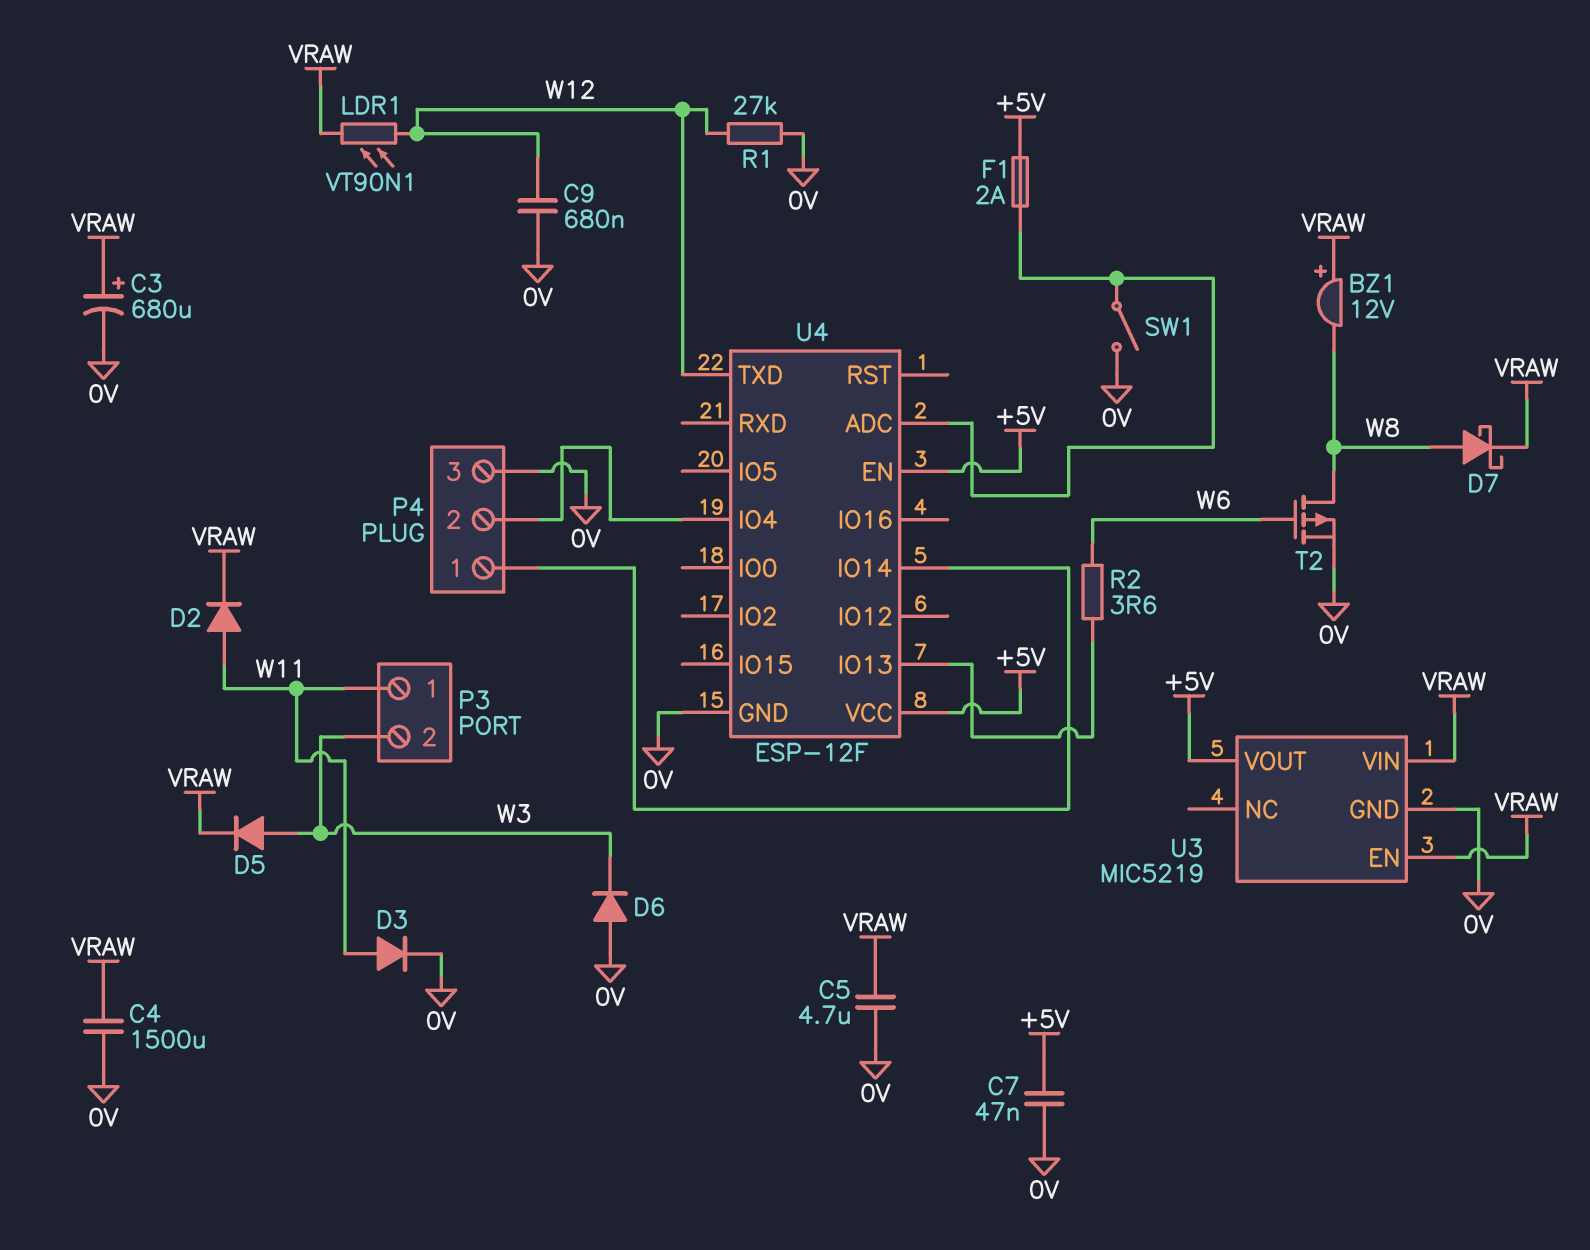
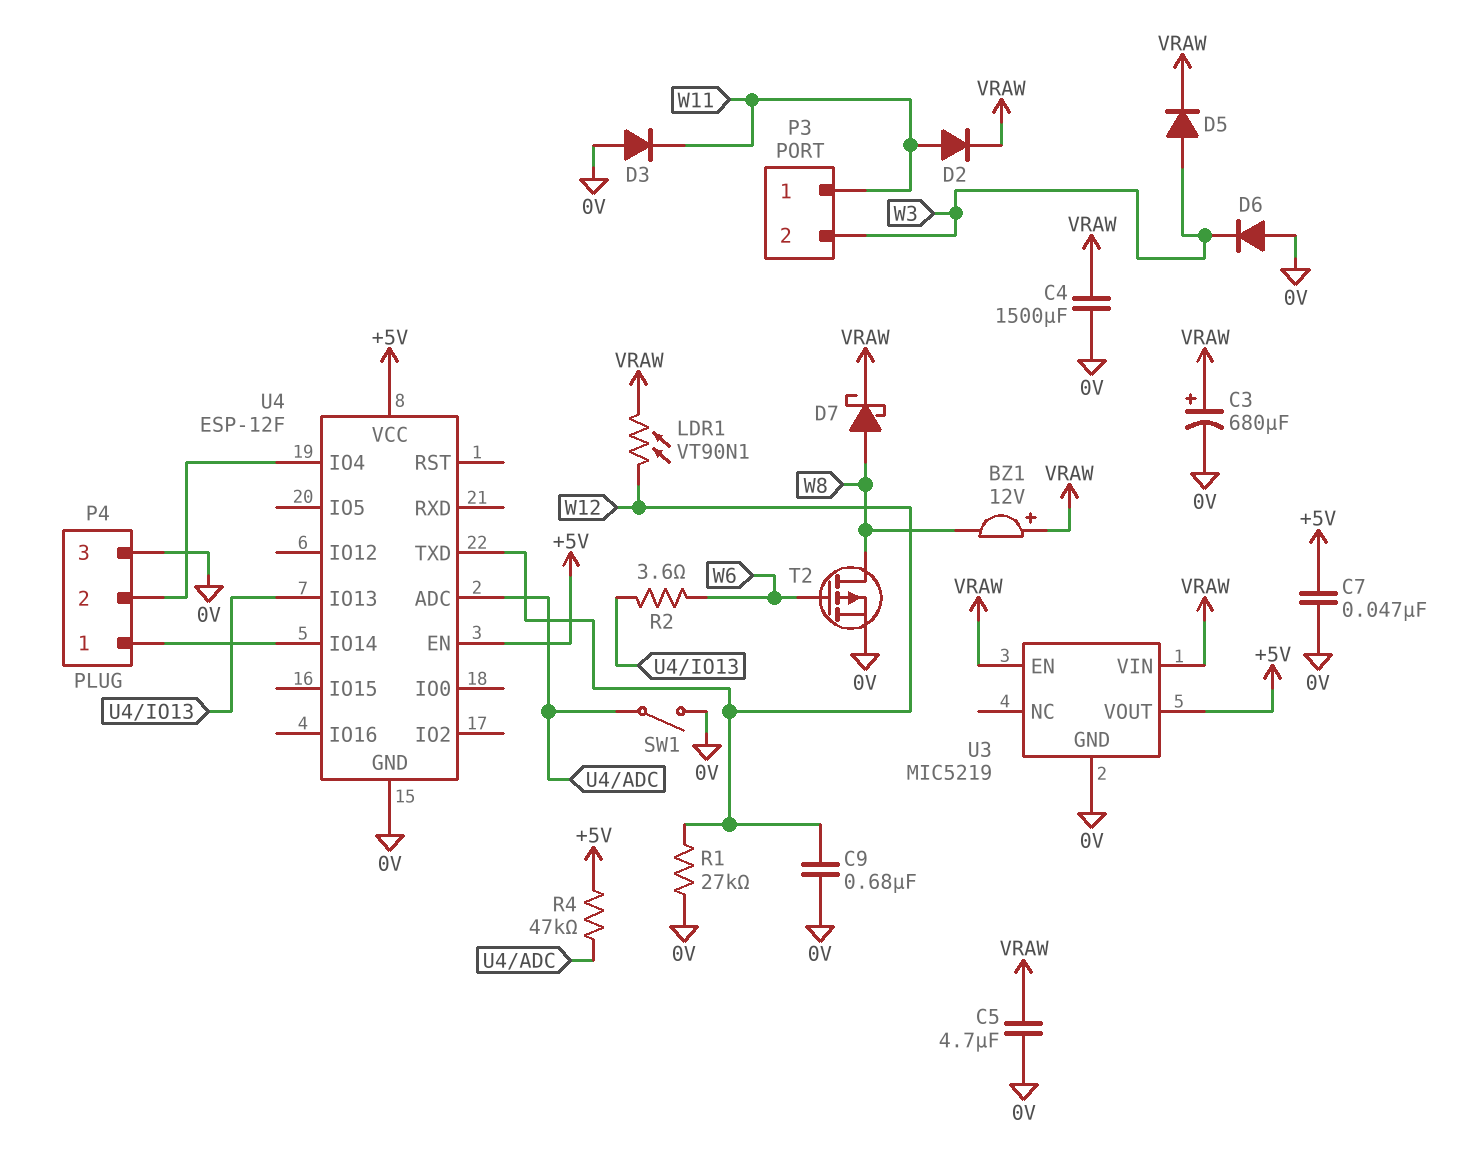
D3: diode (A W11, K 0V) -> diode (A 0V, K W11)
F1: 2A (+5V, U4/ADC) -> none
R4: none -> 47k (+5V, U4/ADC)

